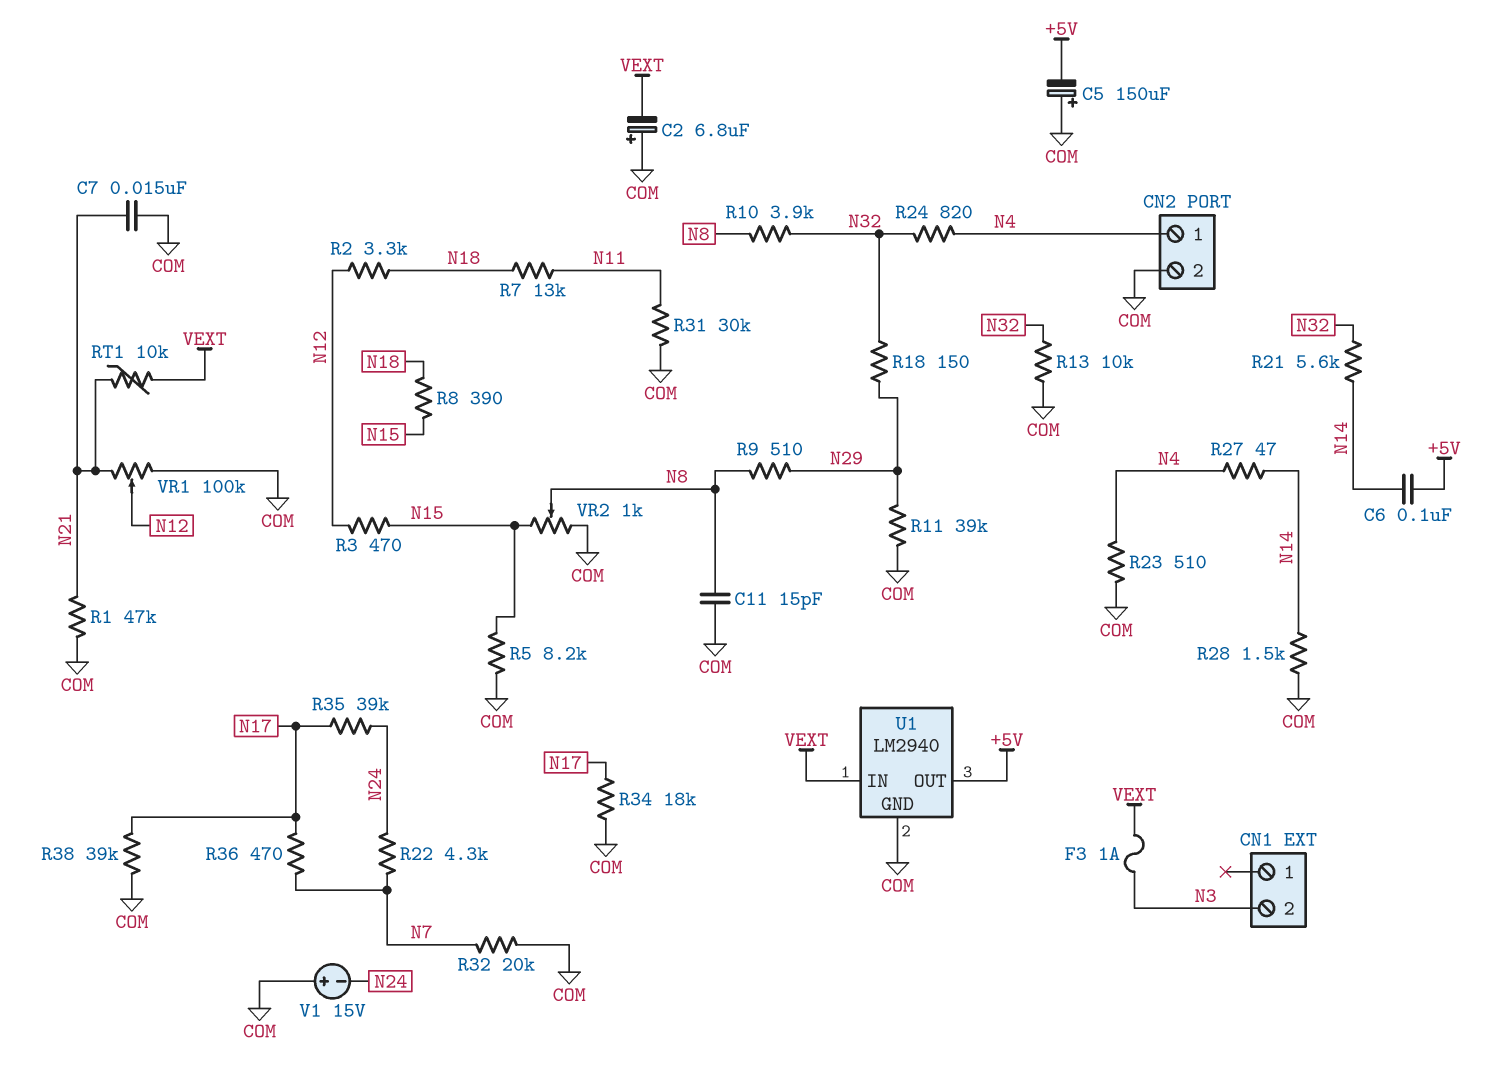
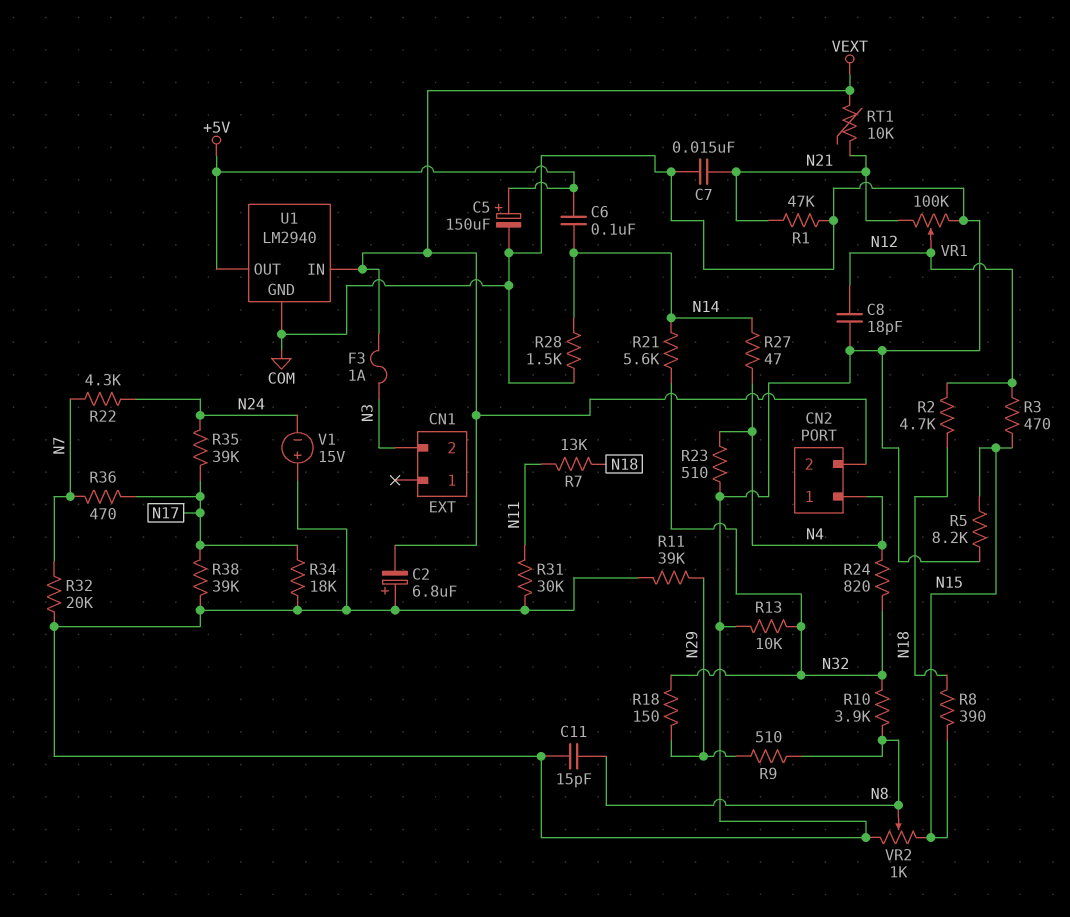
C5: 150uF (plus COM, minus +5V) -> 150uF (plus +5V, minus COM)
C8: none -> 18pF (COM, N12)
CN2 pin 2: COM -> VEXT
R2: 3.3k (N12, N18) -> 4.7k (N12, N18)

